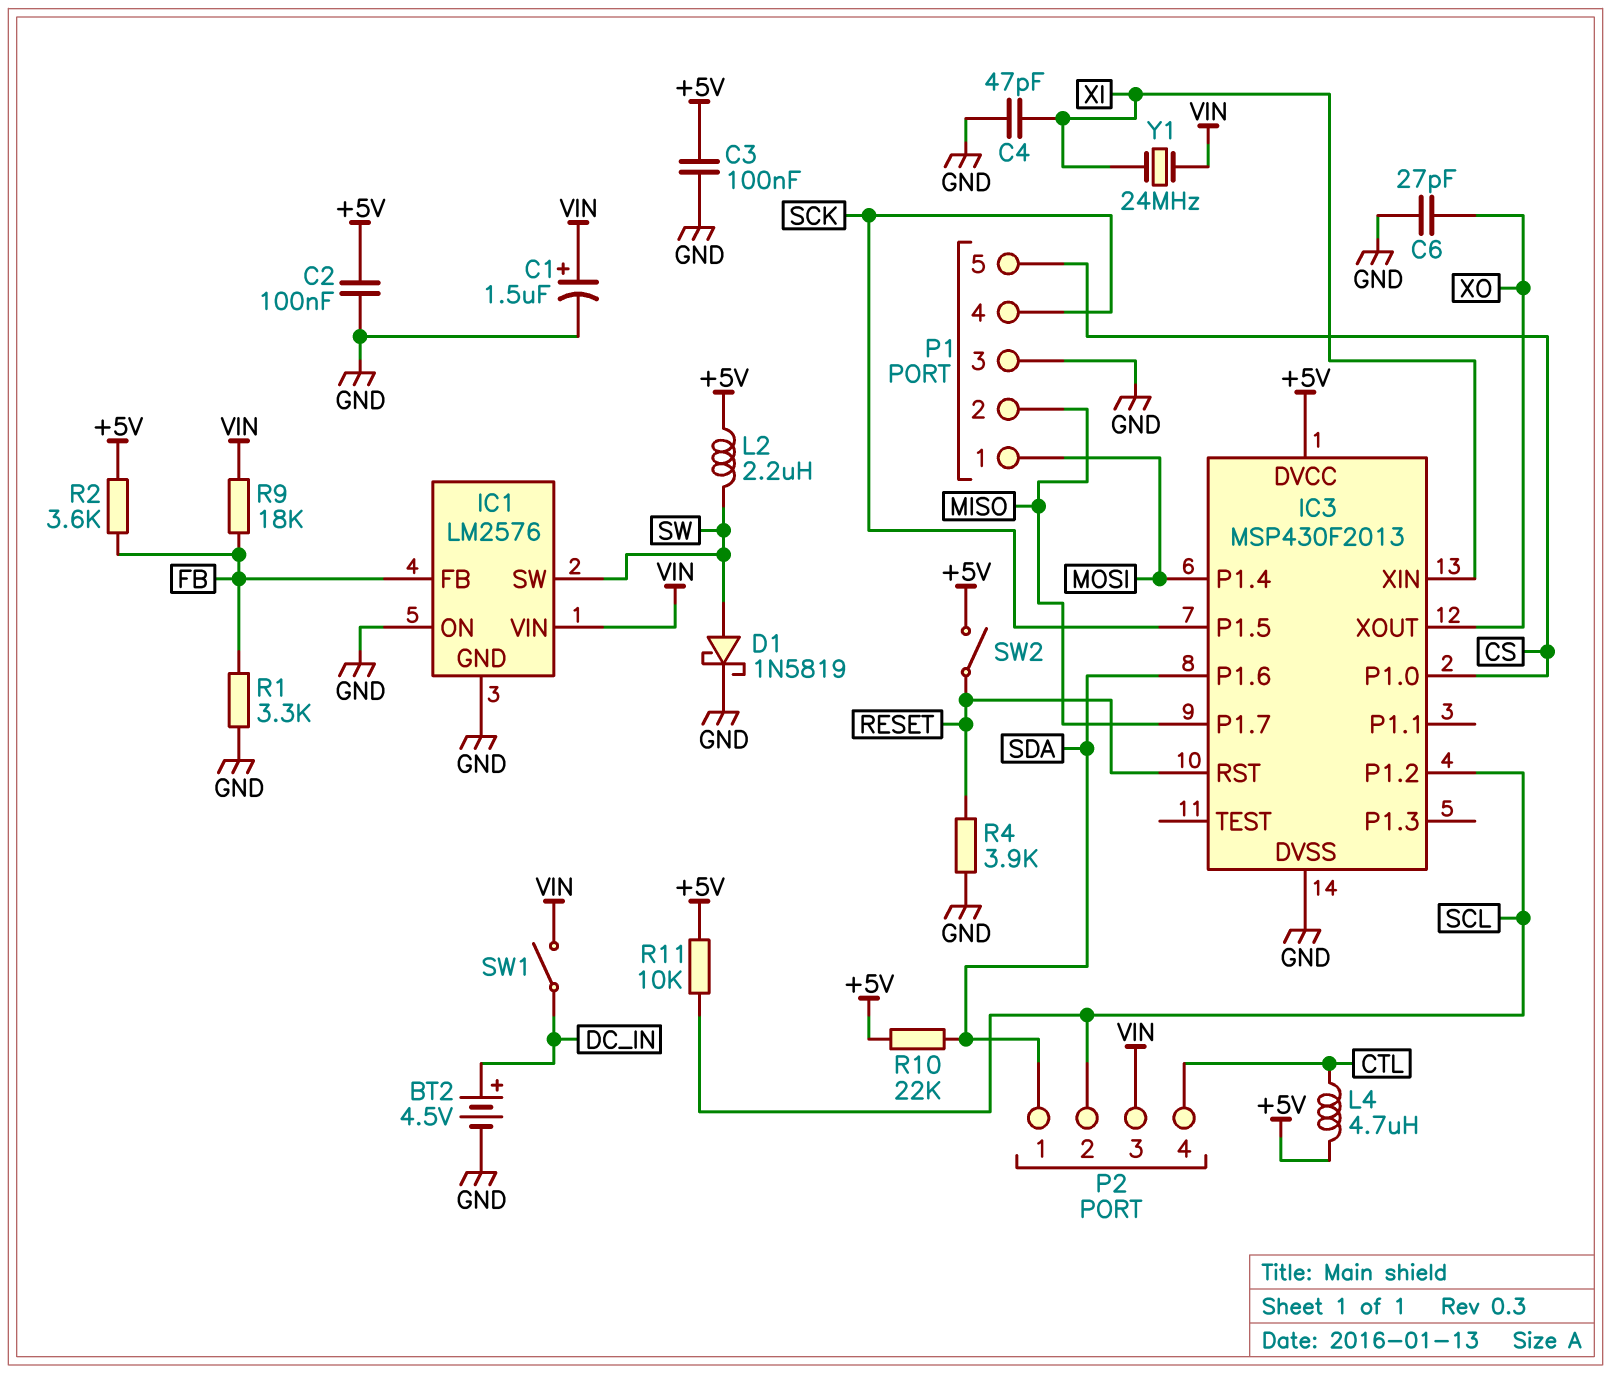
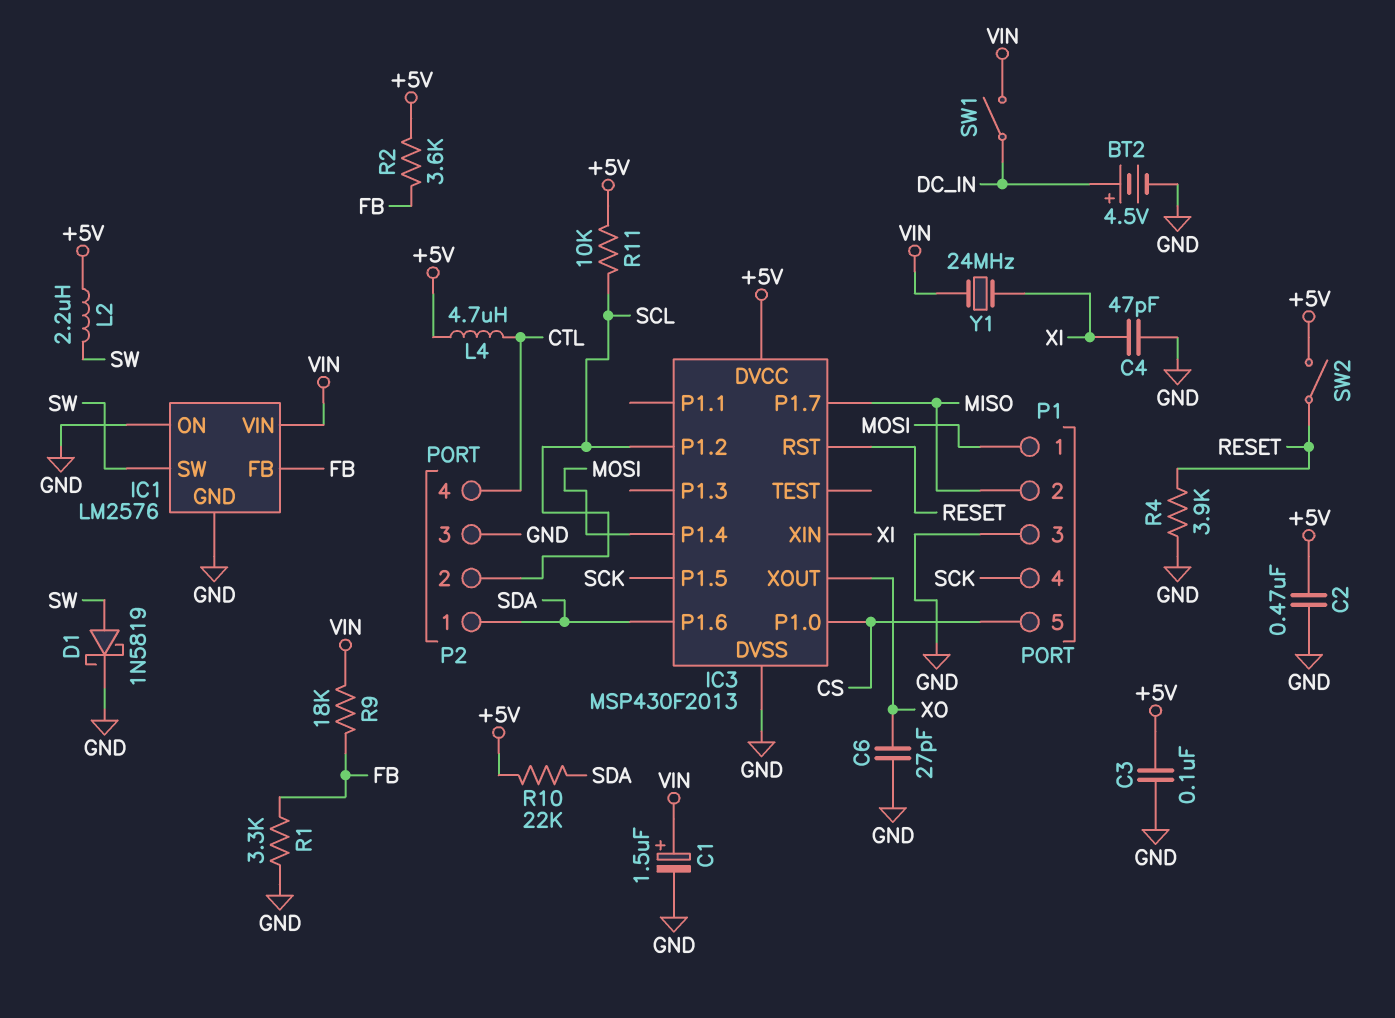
C2: 100nF (+5V, GND) -> 470nF (+5V, GND)
P2 pin 3: VIN -> GND

